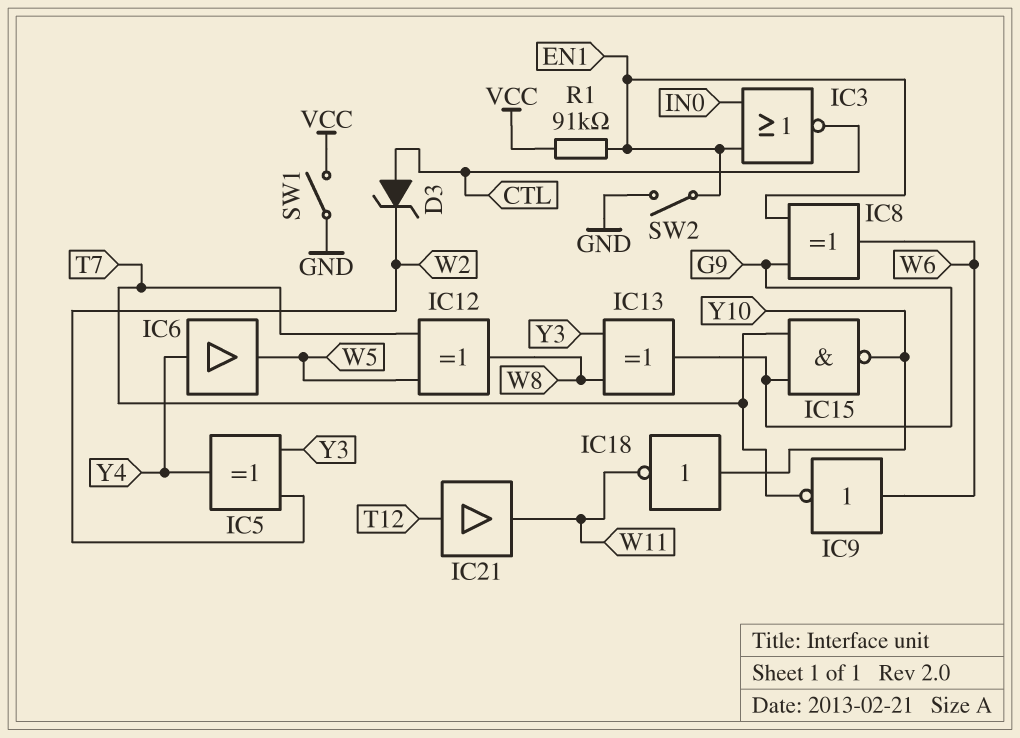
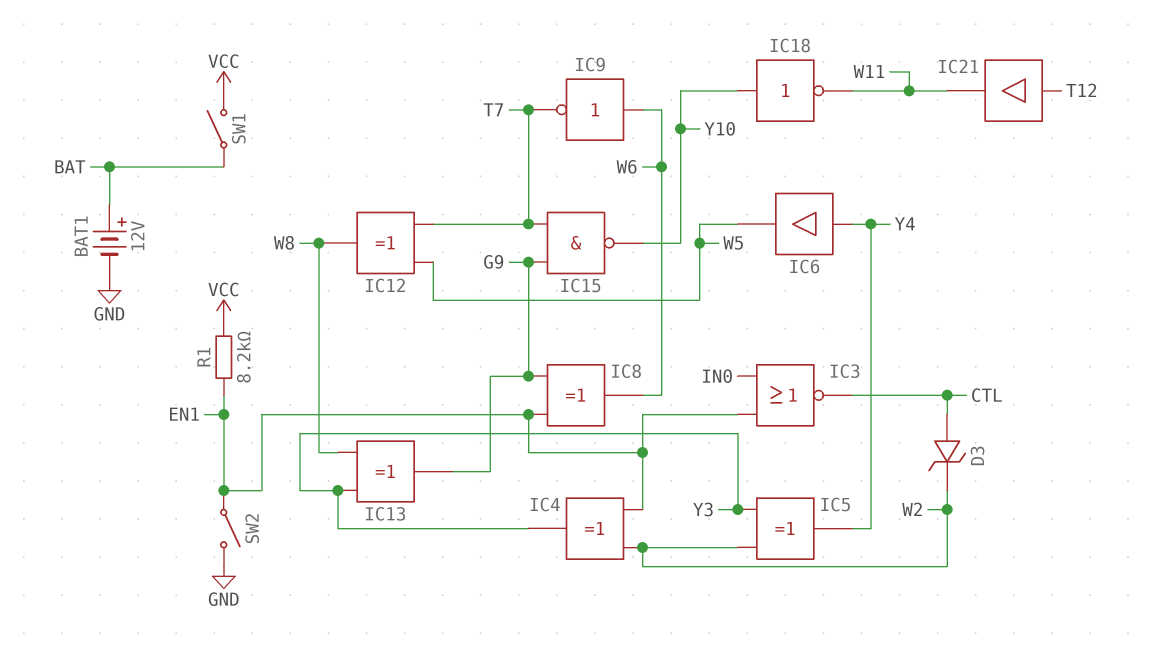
BAT1: none -> 12V (plus BAT, minus GND)
IC4: none -> XOR (in EN1, in W2, out Y3)
R1: 91k (EN1, VCC) -> 8.2k (EN1, VCC)
SW1: switch (GND, VCC) -> switch (BAT, VCC)

